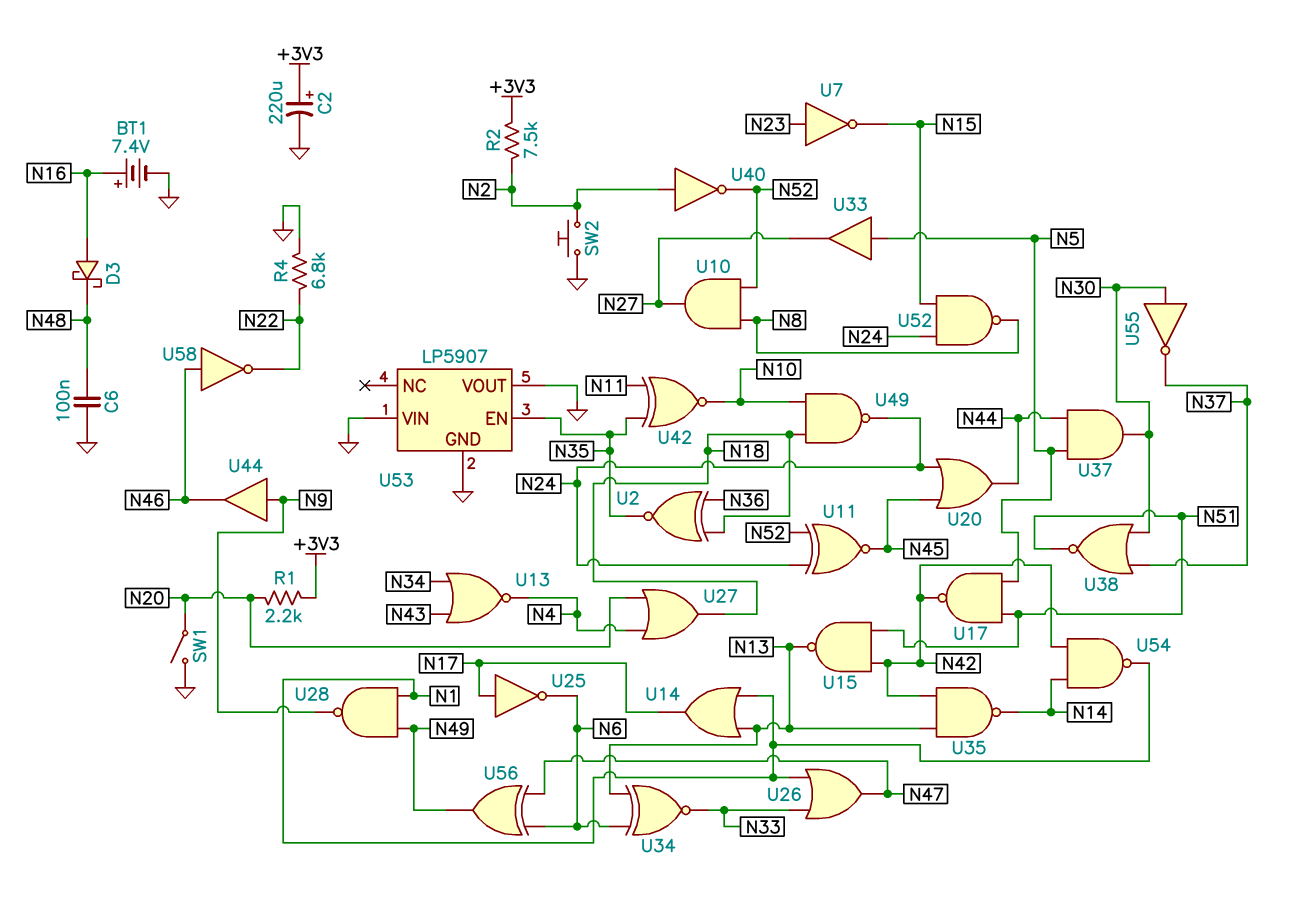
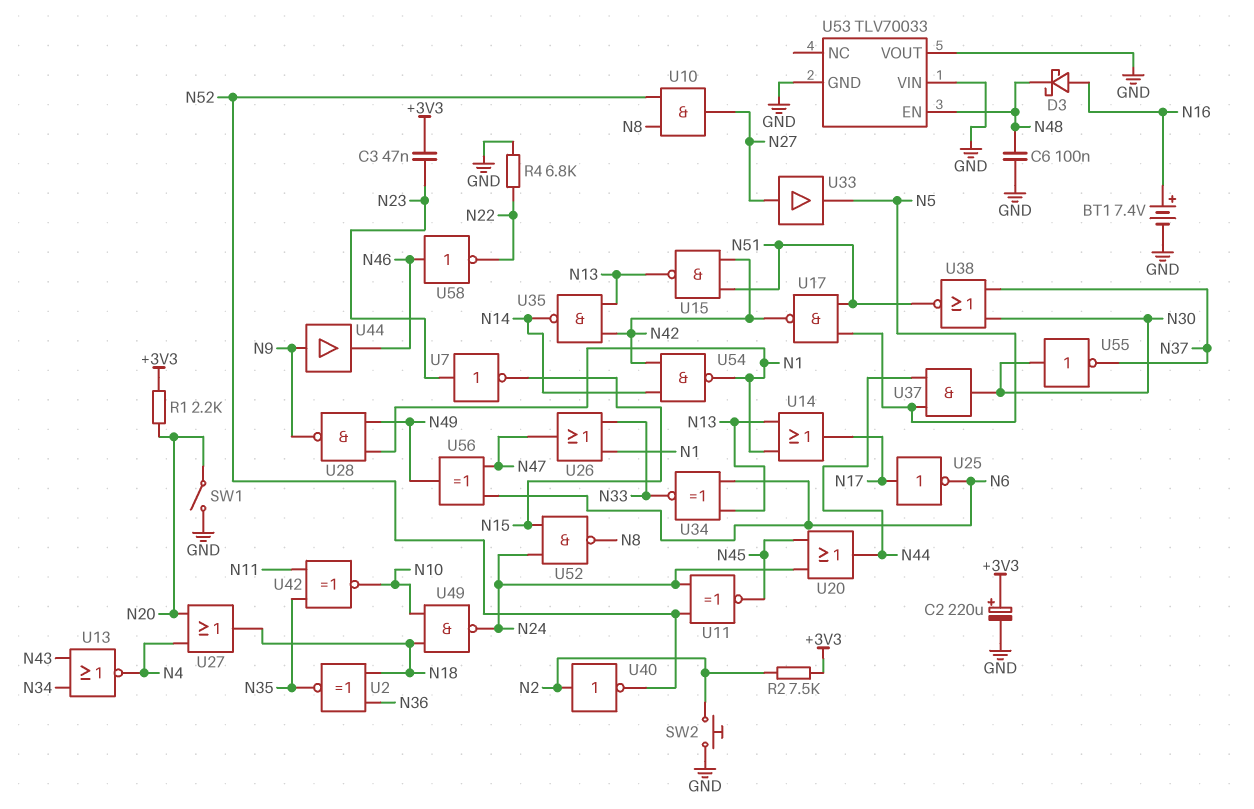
C3: none -> 47nF (+3V3, N23)
U33: buffer (in N5, out N27) -> buffer (in N27, out N5)
U53: LP5907 -> TLV70033
U53 pin EN: N35 -> N48

